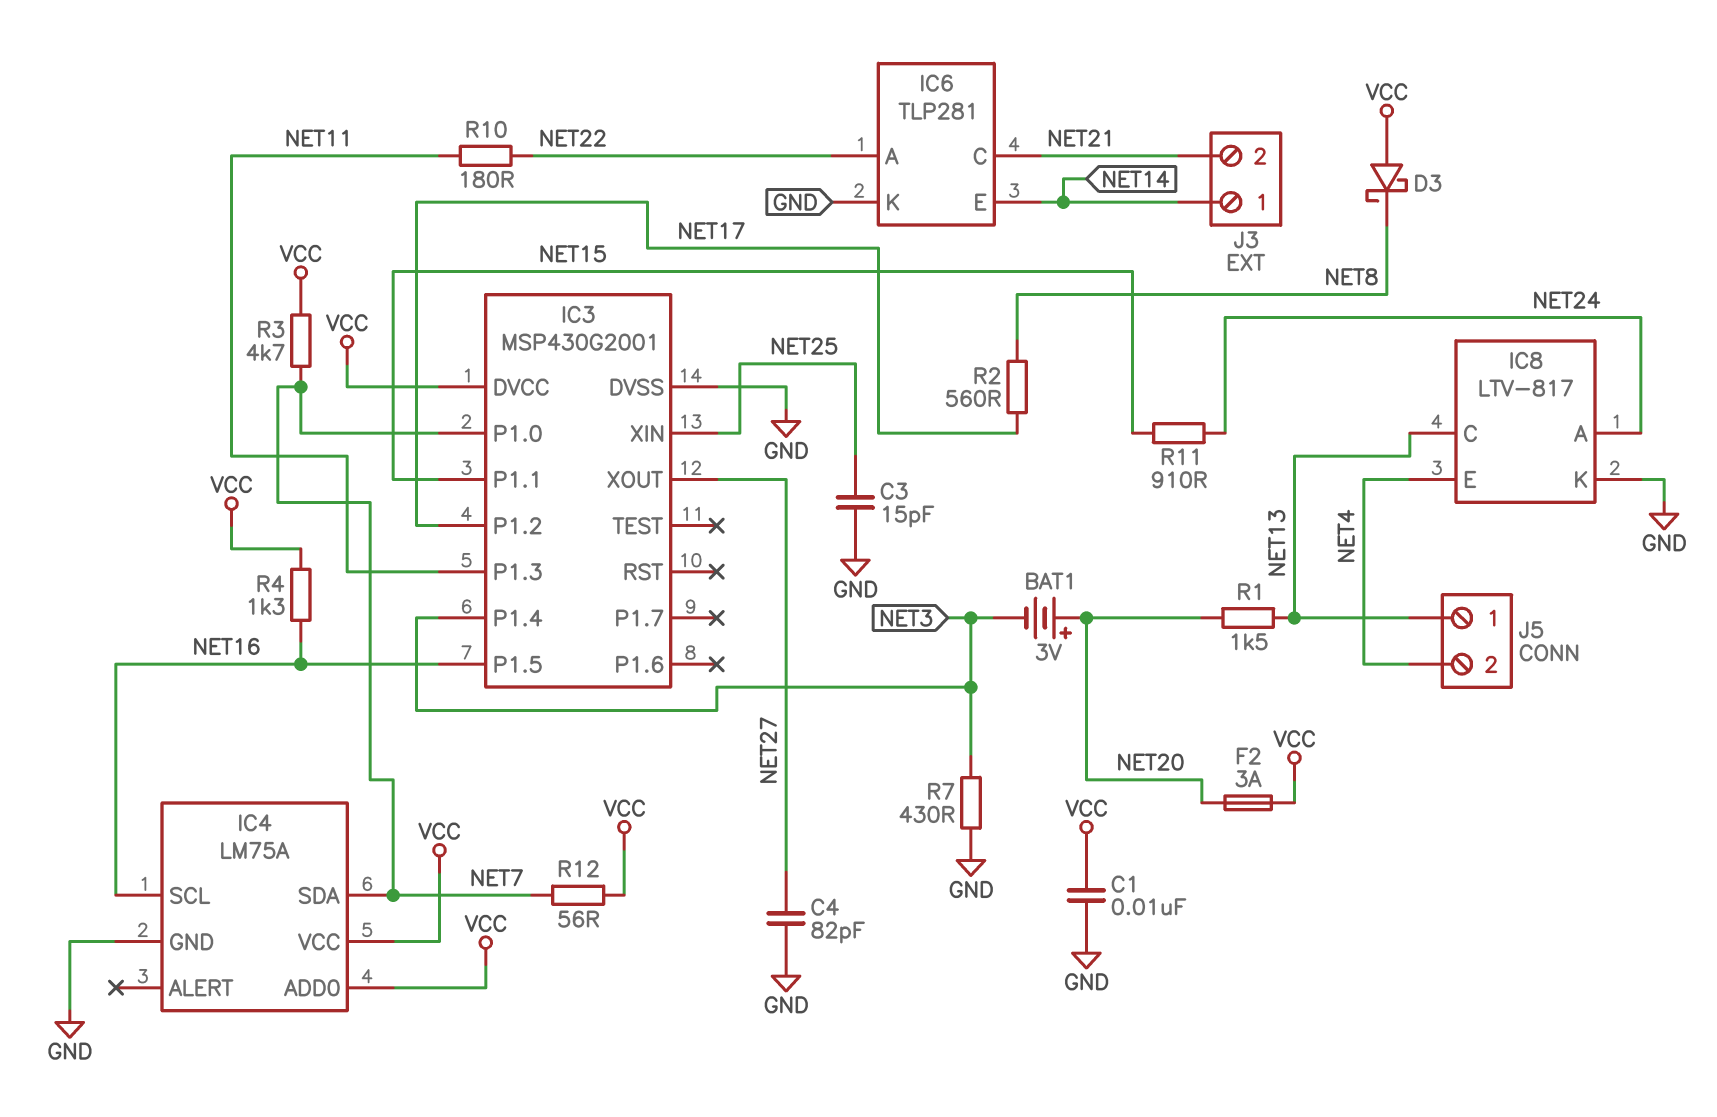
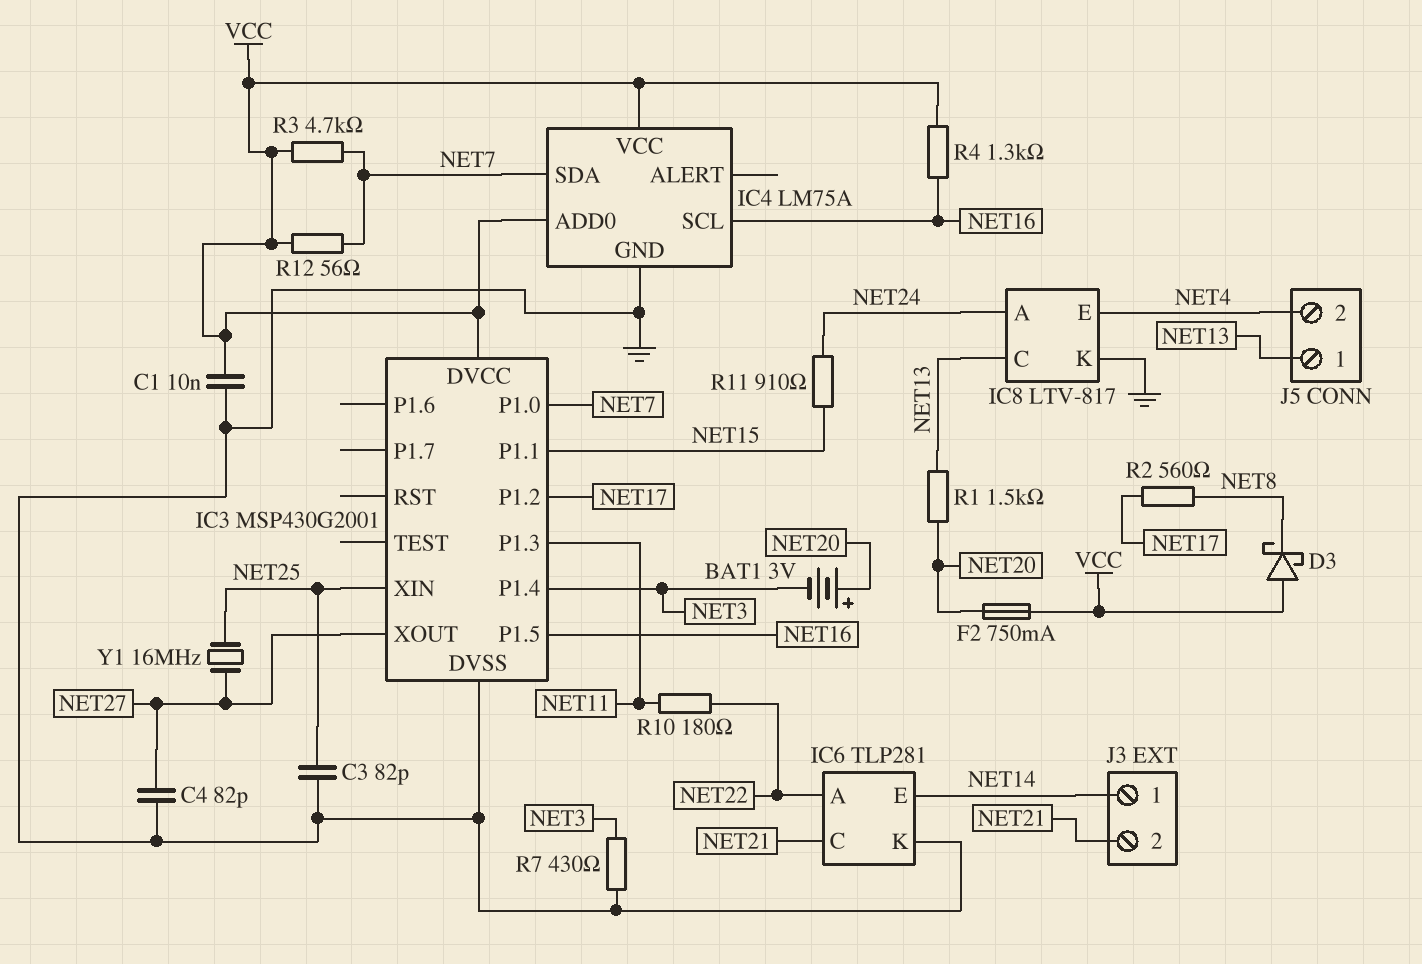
C3: 15pF (GND, NET25) -> 82pF (GND, NET25)
F2: 3A (NET20, VCC) -> 750mA (NET20, VCC)
Y1: none -> 16MHz (NET25, NET27)

